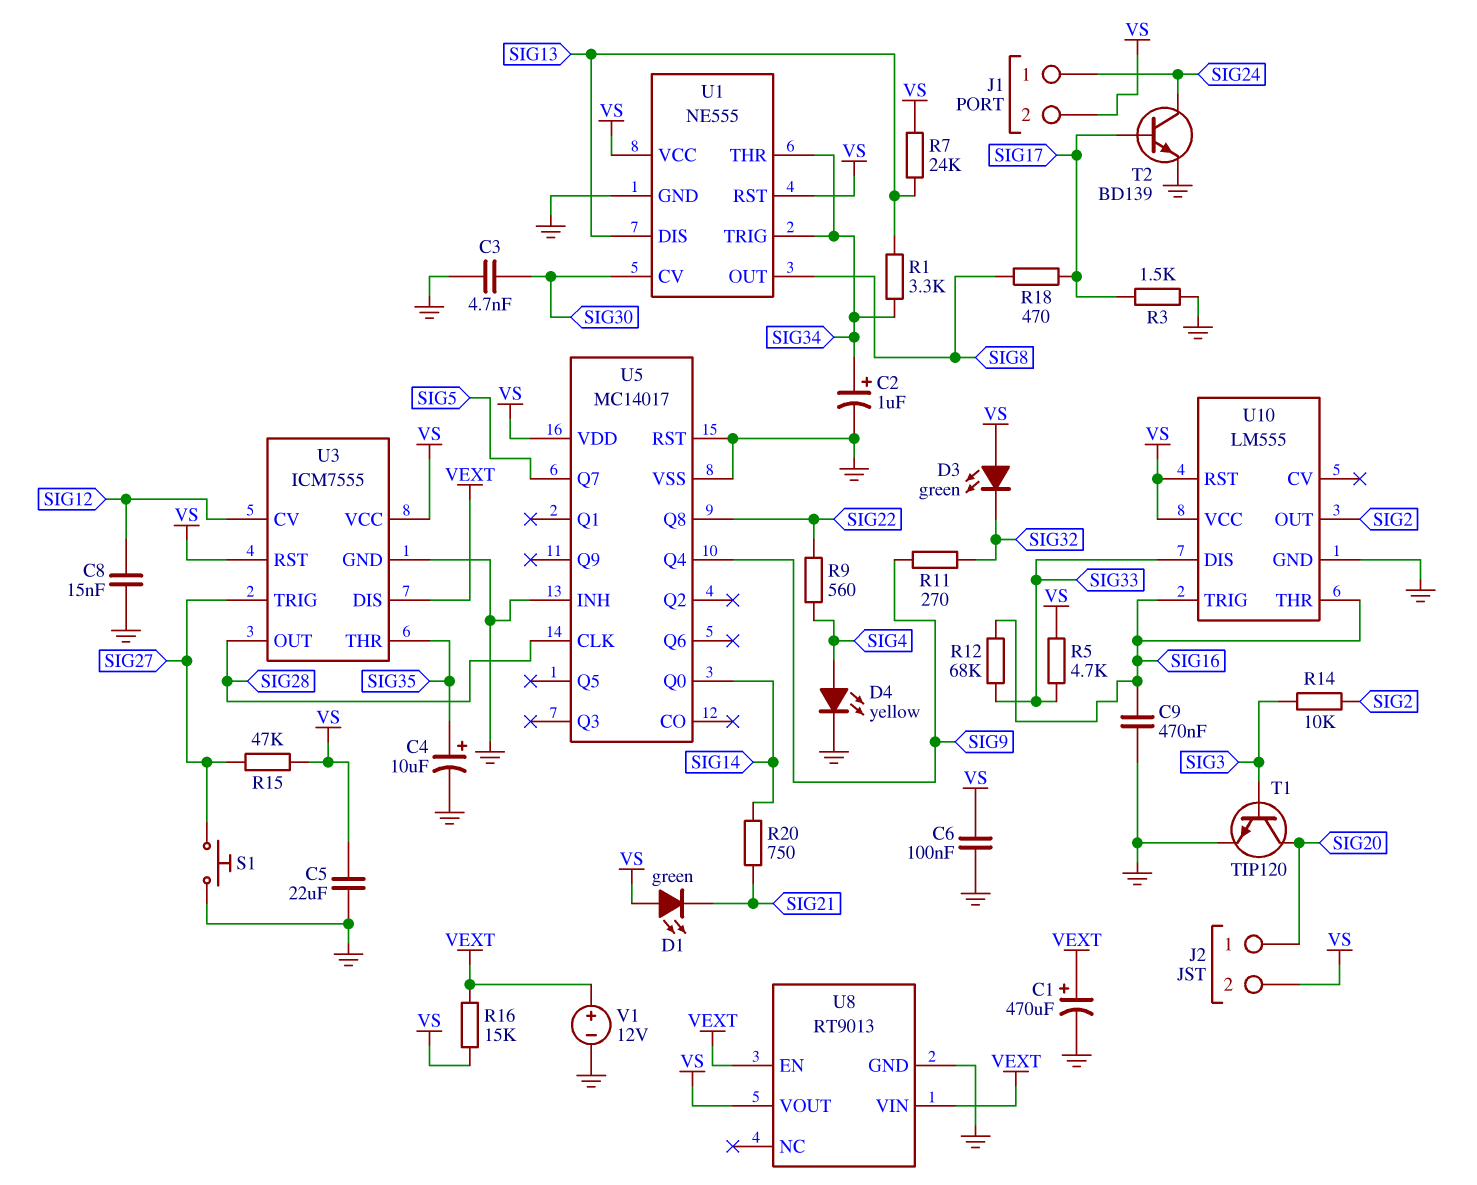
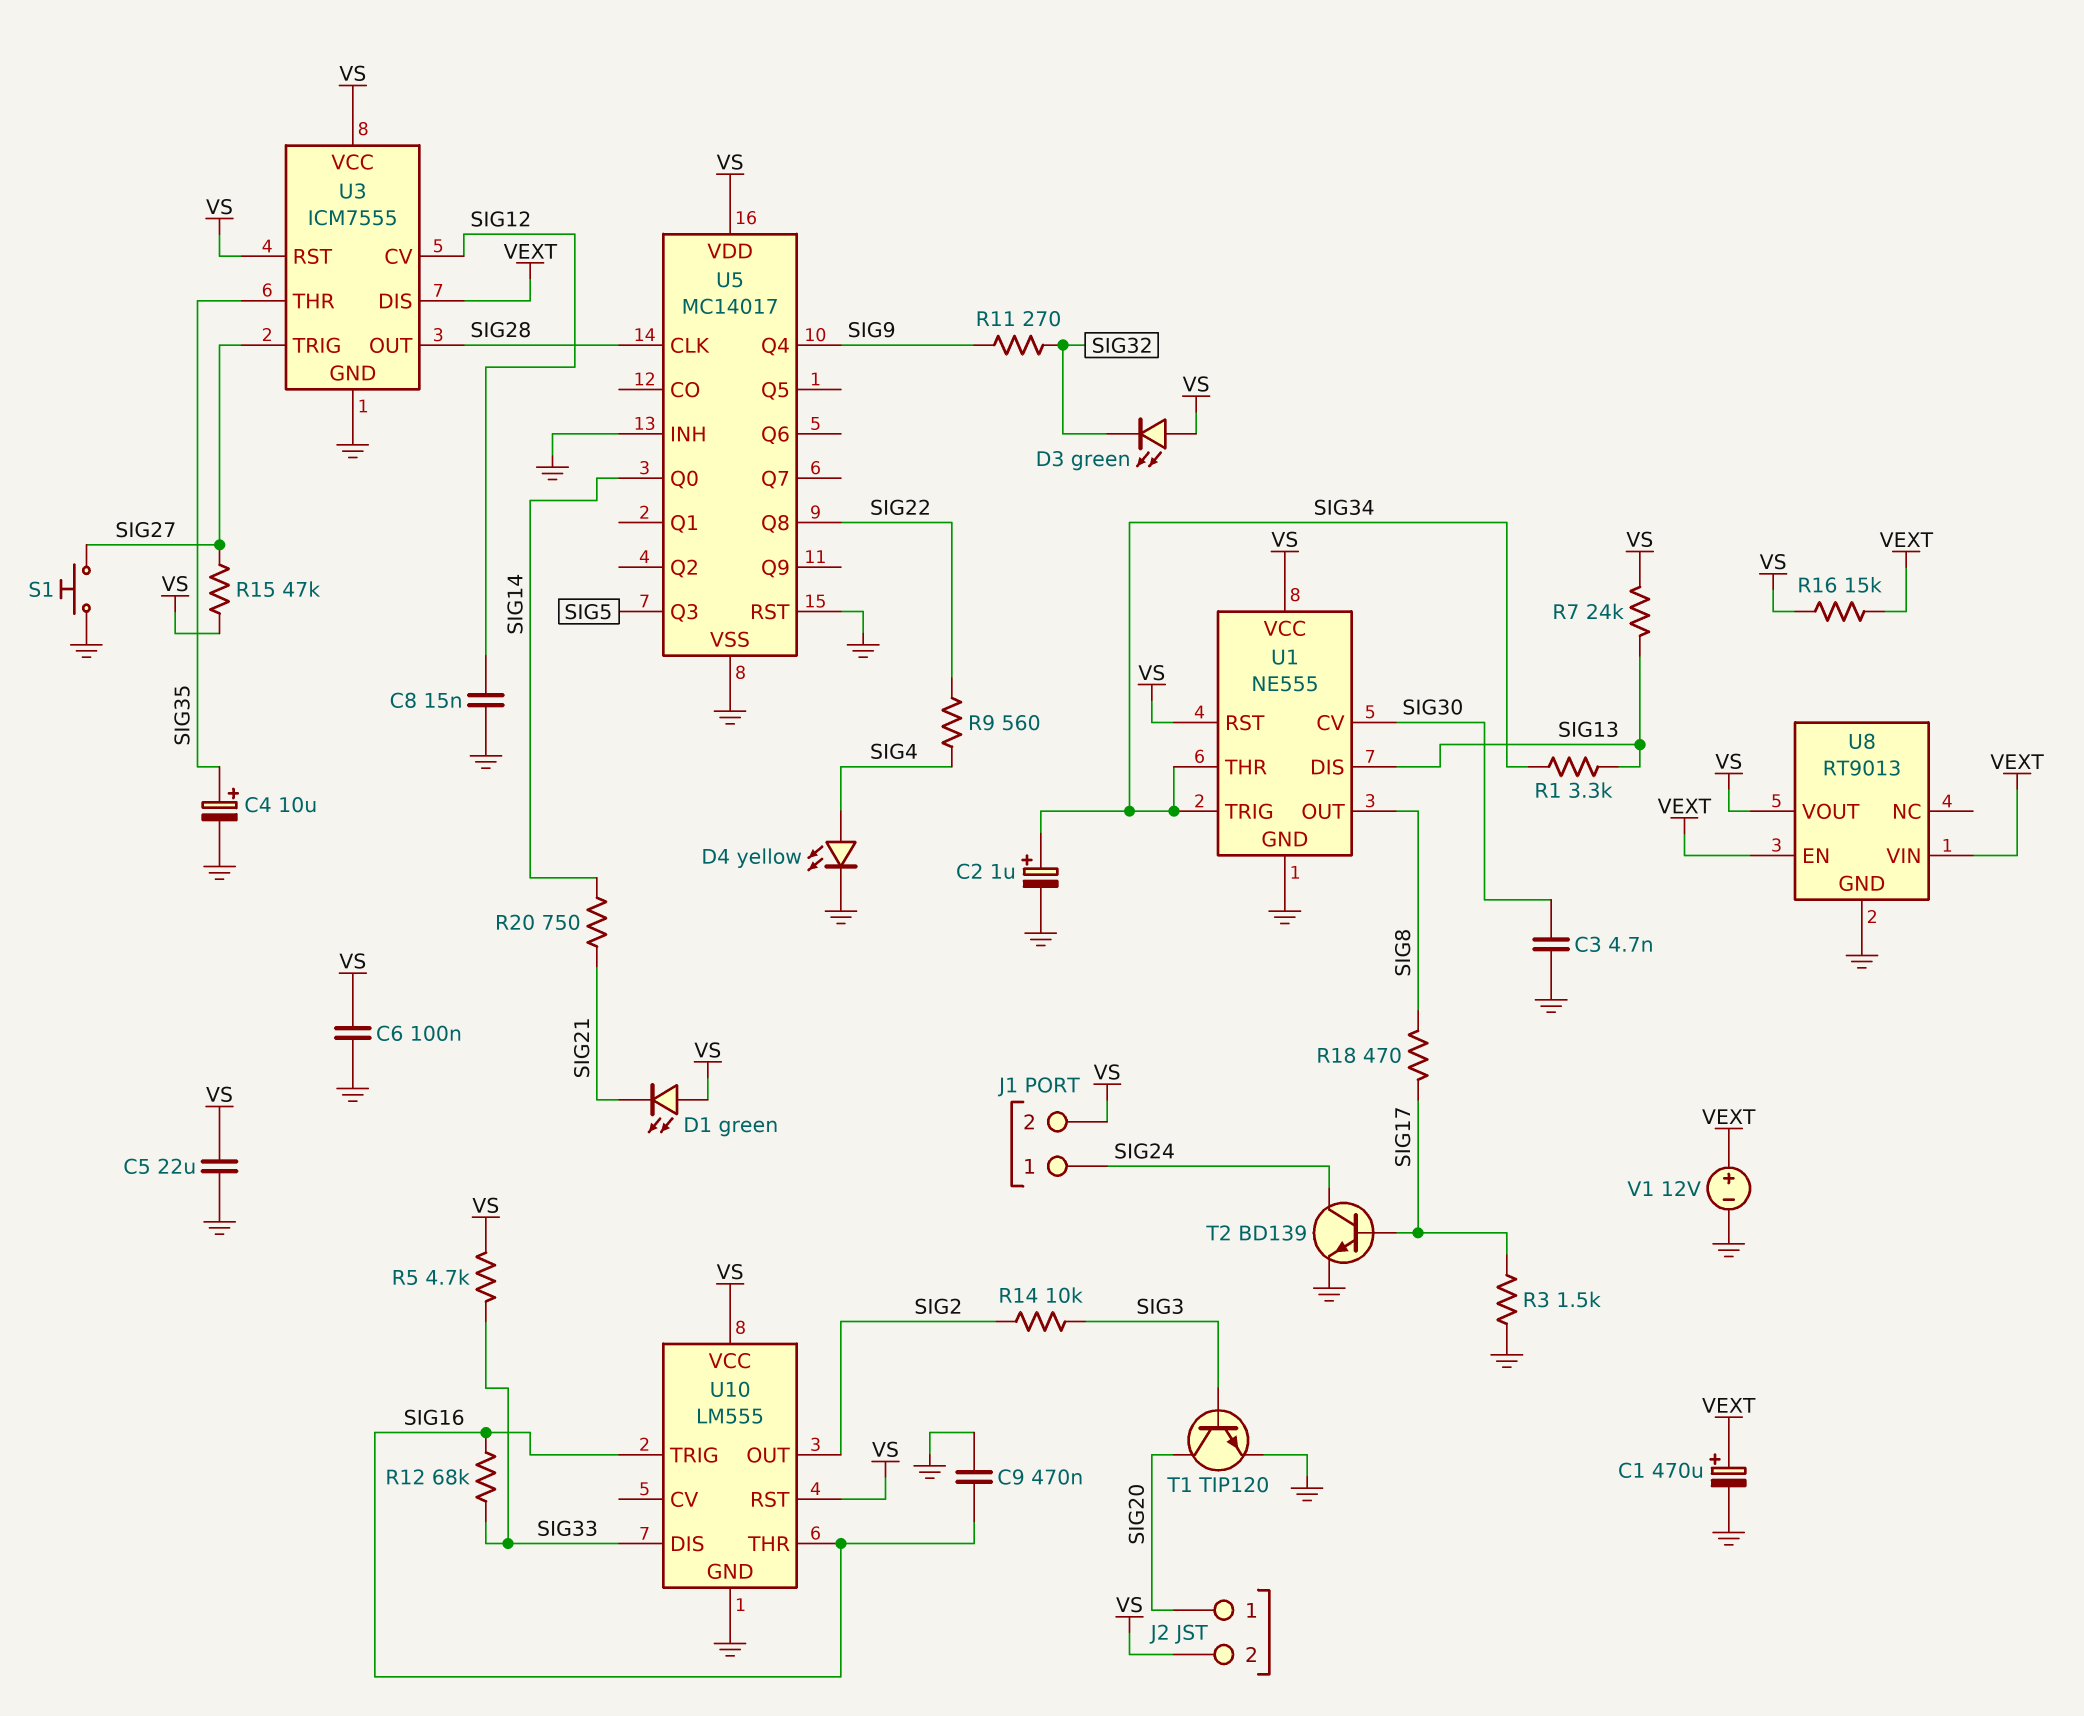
U5 pin Q3: none -> SIG5
U5 pin Q7: SIG5 -> none

